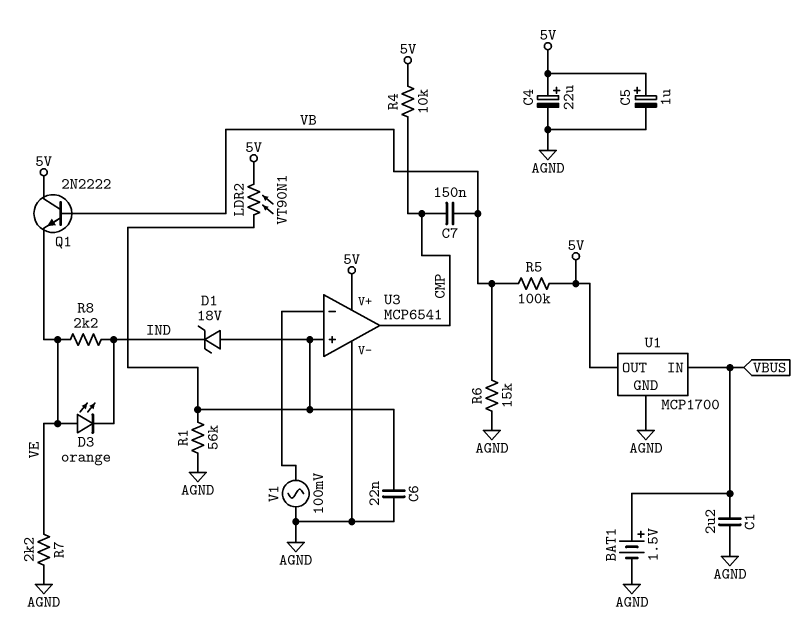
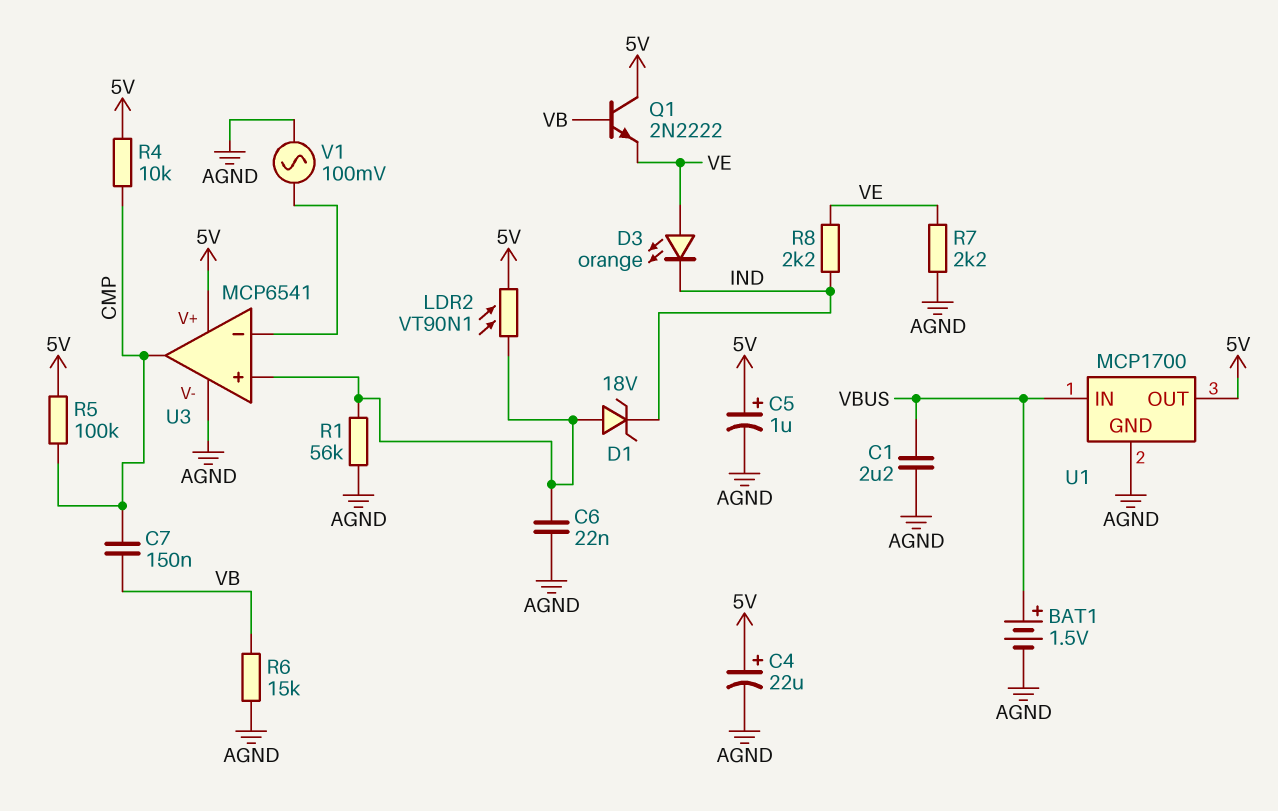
R5: 100k (5V, VB) -> 100k (5V, CMP)

